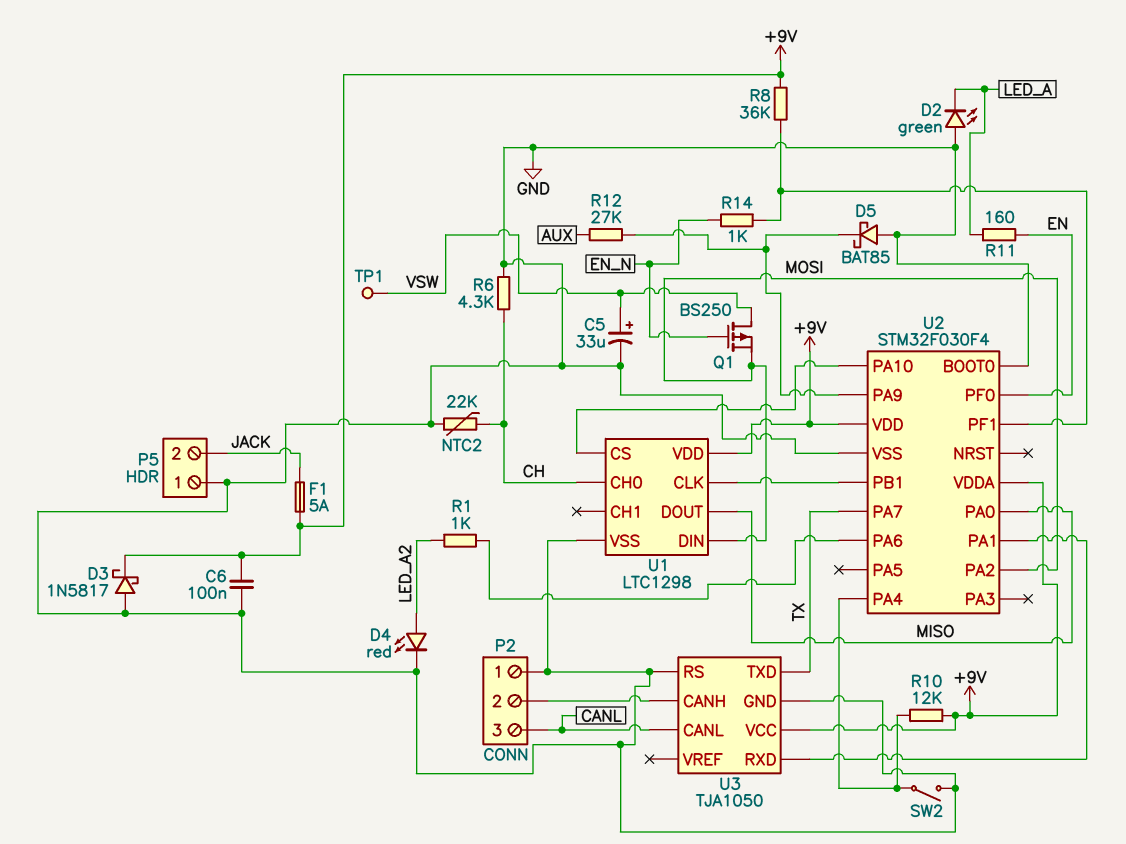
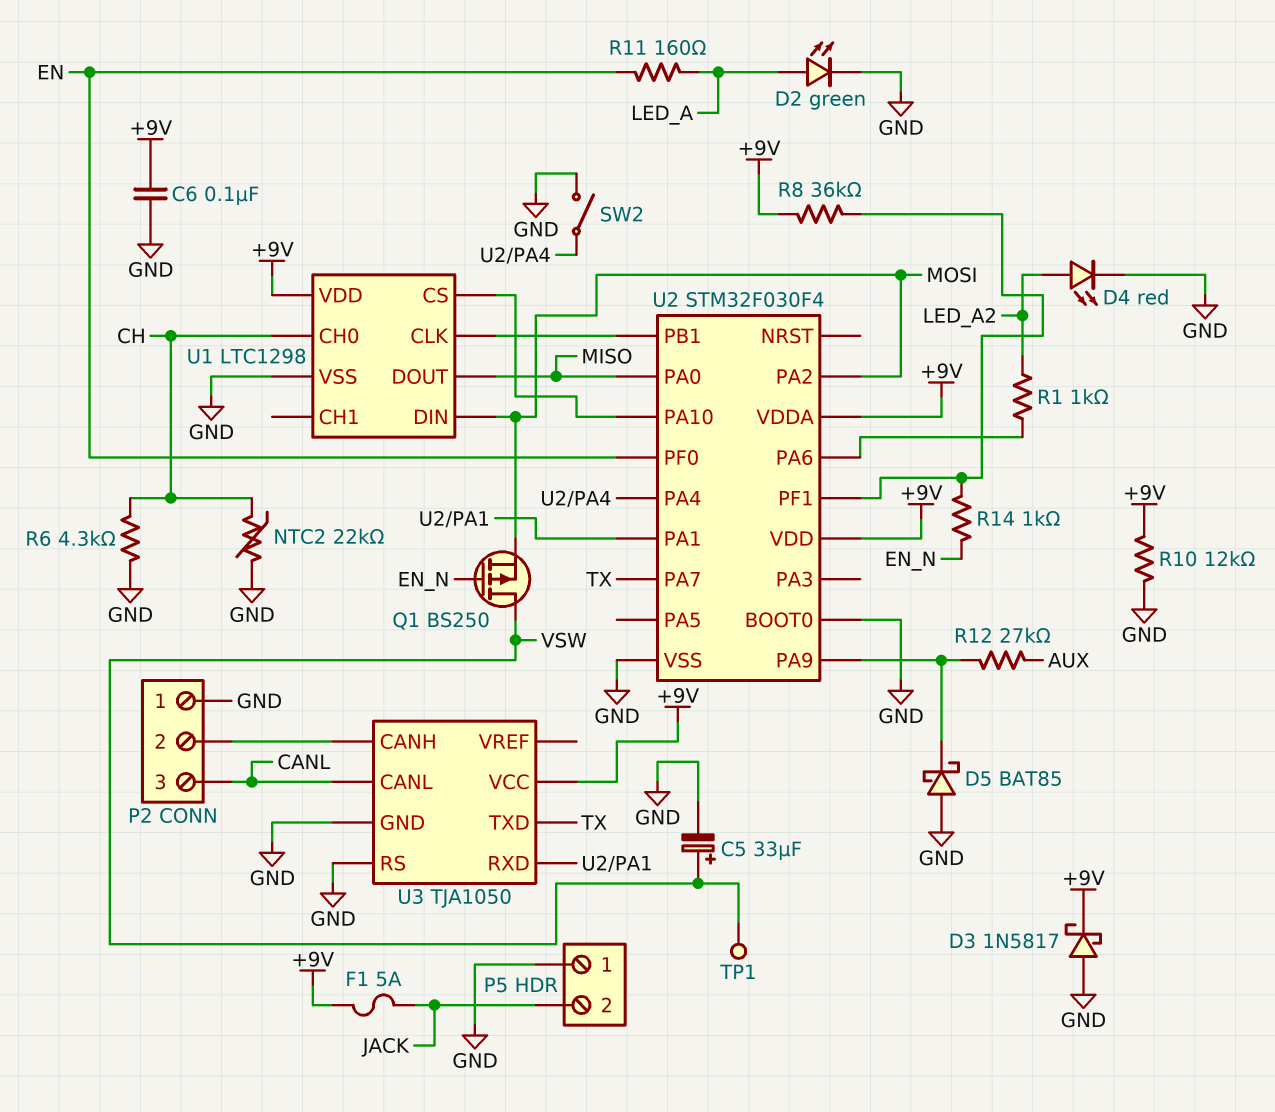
D2: LED green (A GND, K LED_A) -> LED green (A LED_A, K GND)
R10: 12k (+9V, U2/PA4) -> 12k (+9V, GND)

